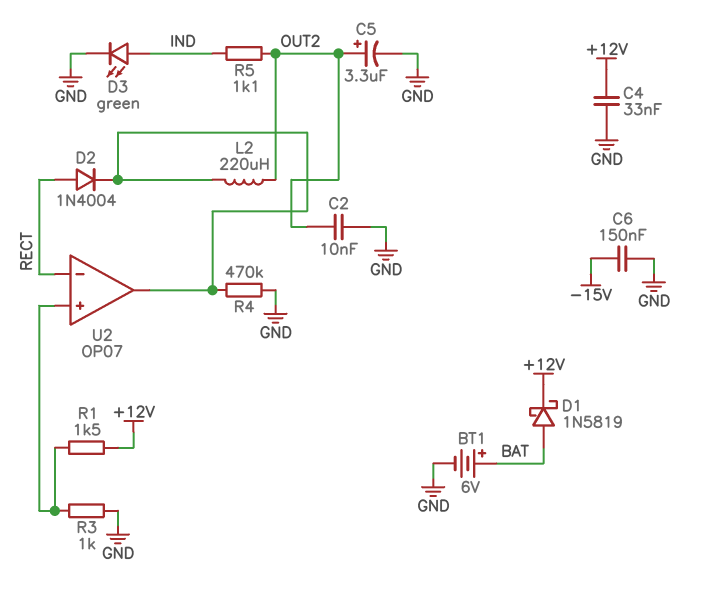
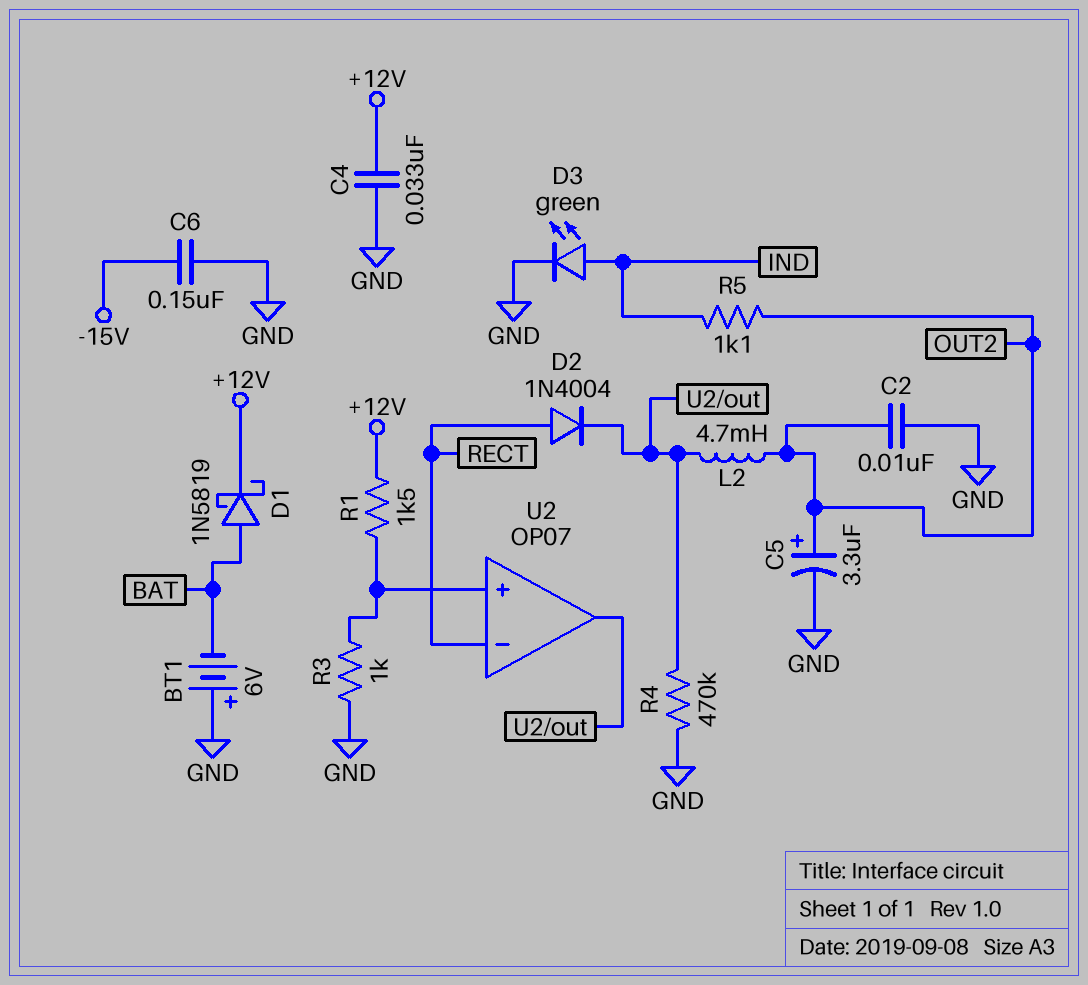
BT1: 6V (plus BAT, minus GND) -> 6V (plus GND, minus BAT)
L2: 220uH (OUT2, U2/out) -> 4.7mH (OUT2, U2/out)

